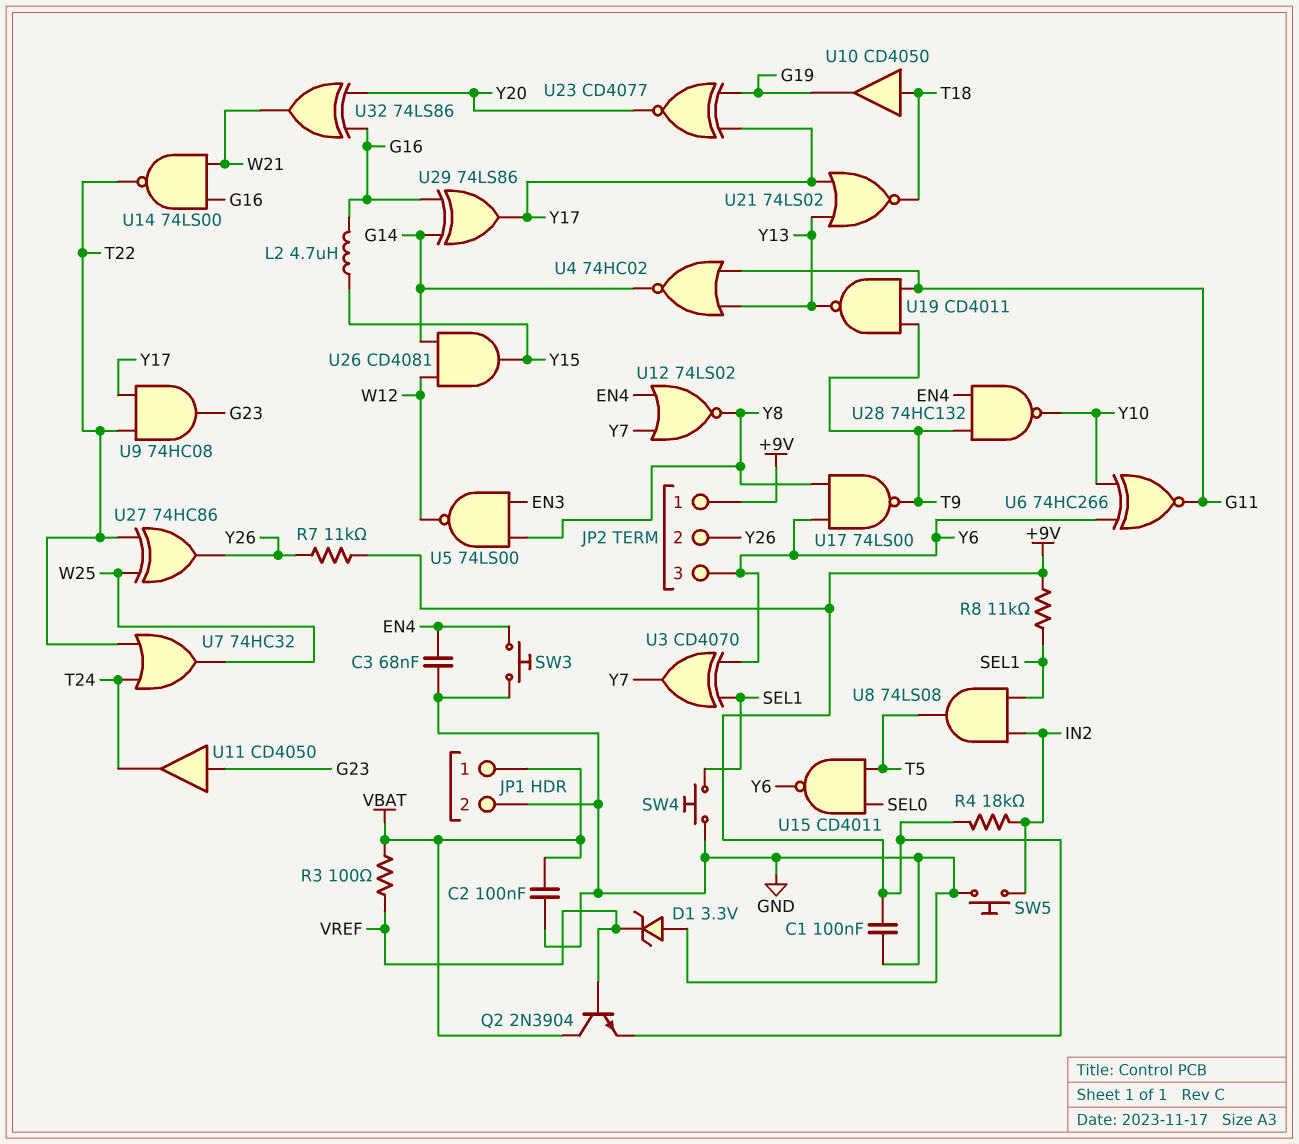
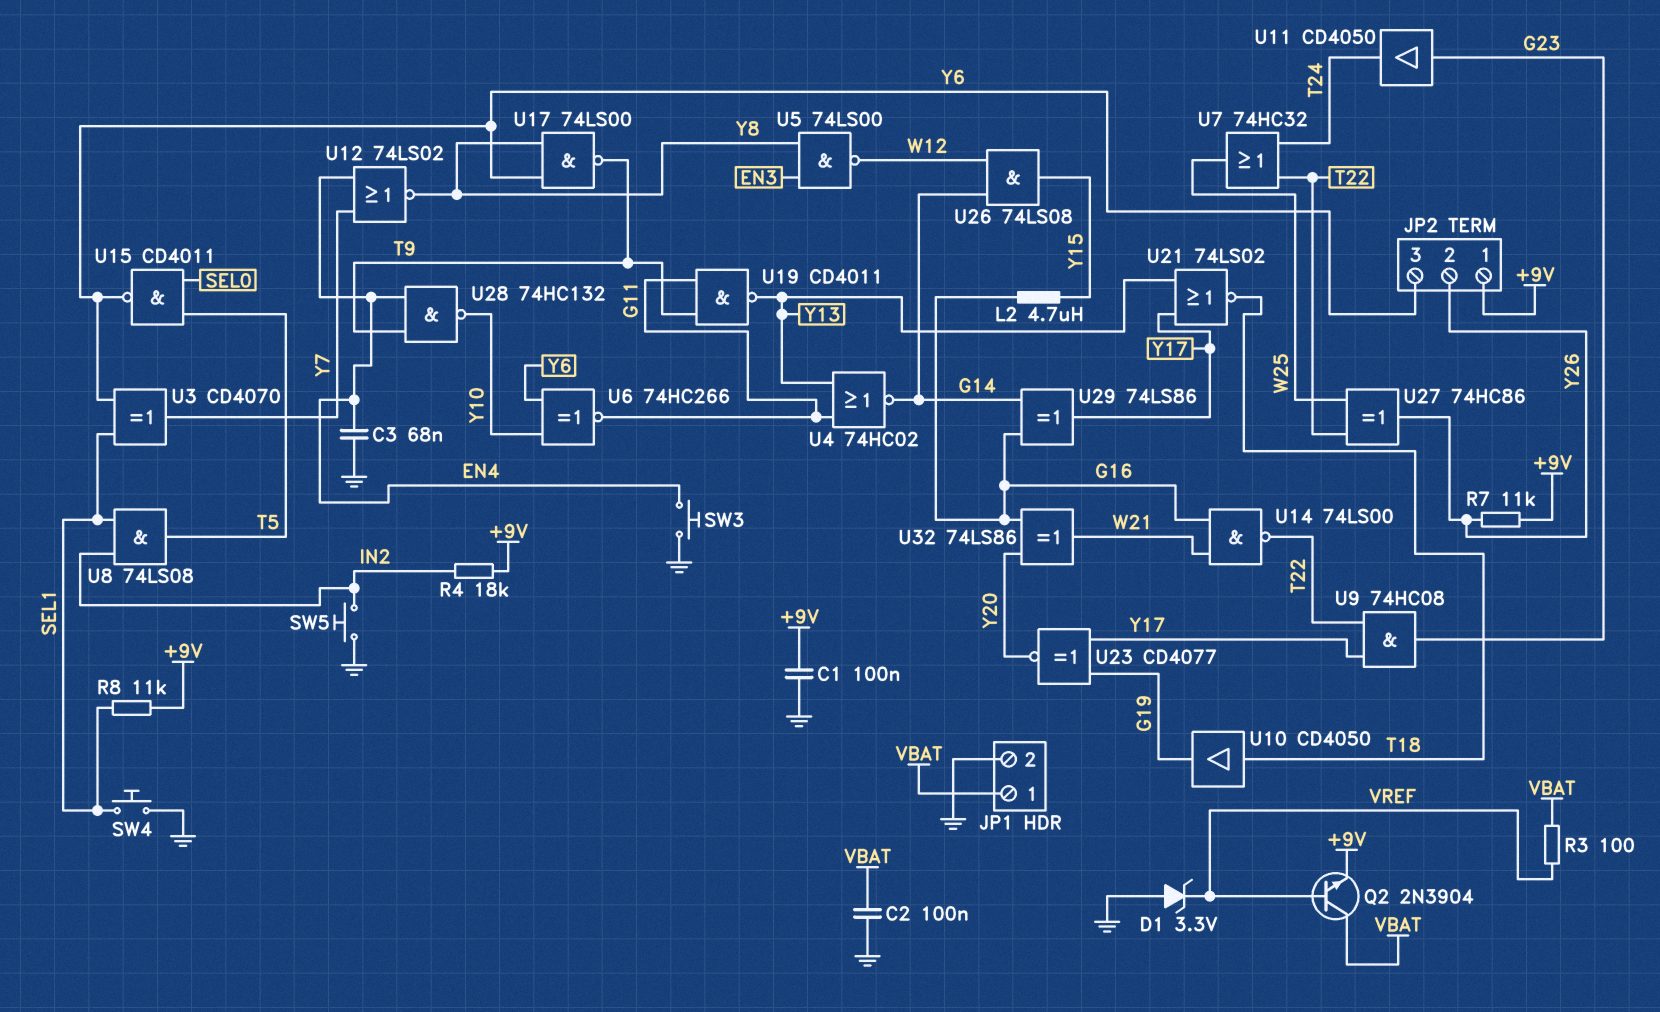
U26: AND CD4081 (in G14, in W12, out Y15) -> AND 74LS08 (in G14, in W12, out Y15)

